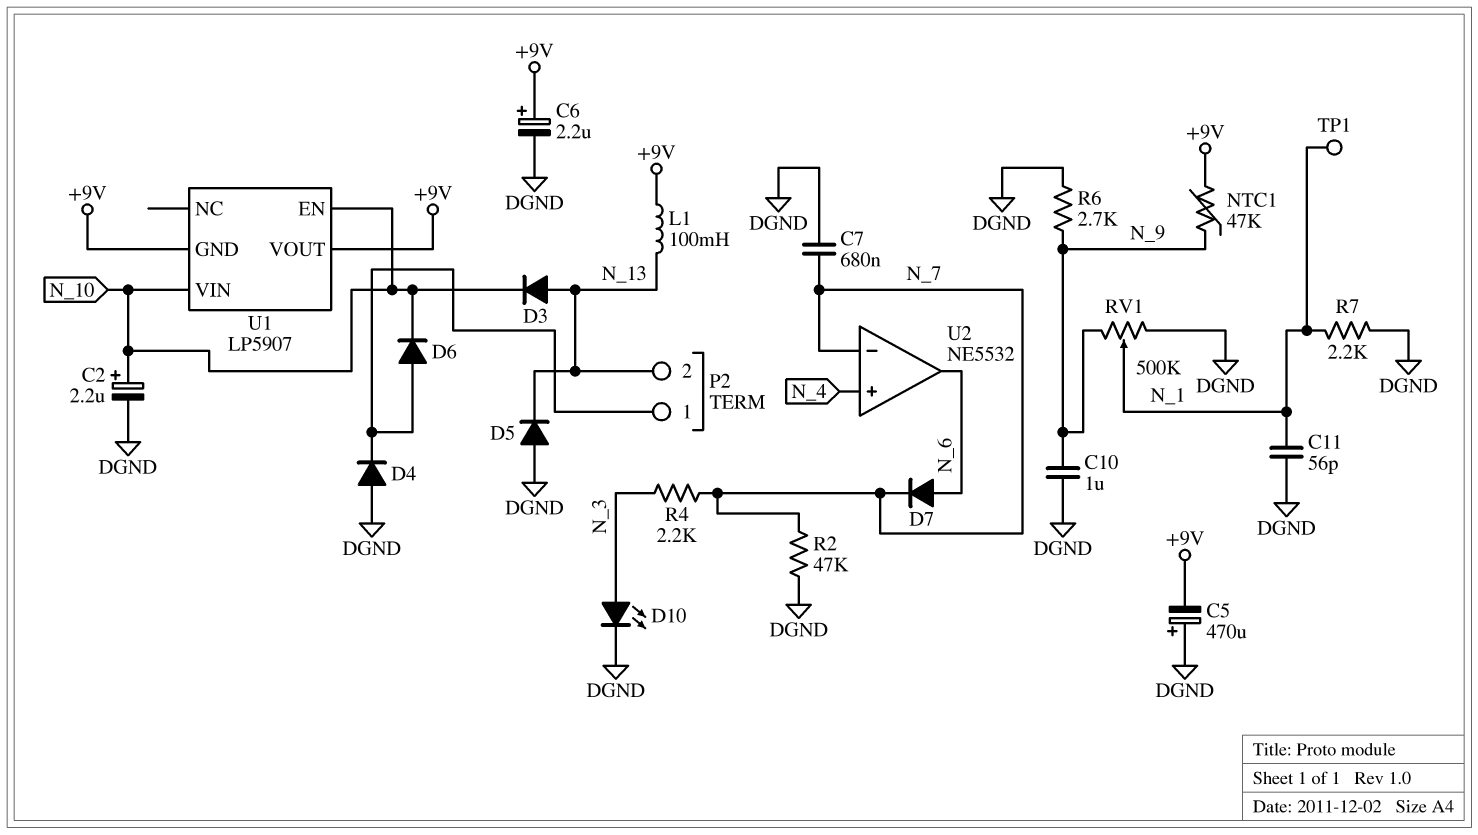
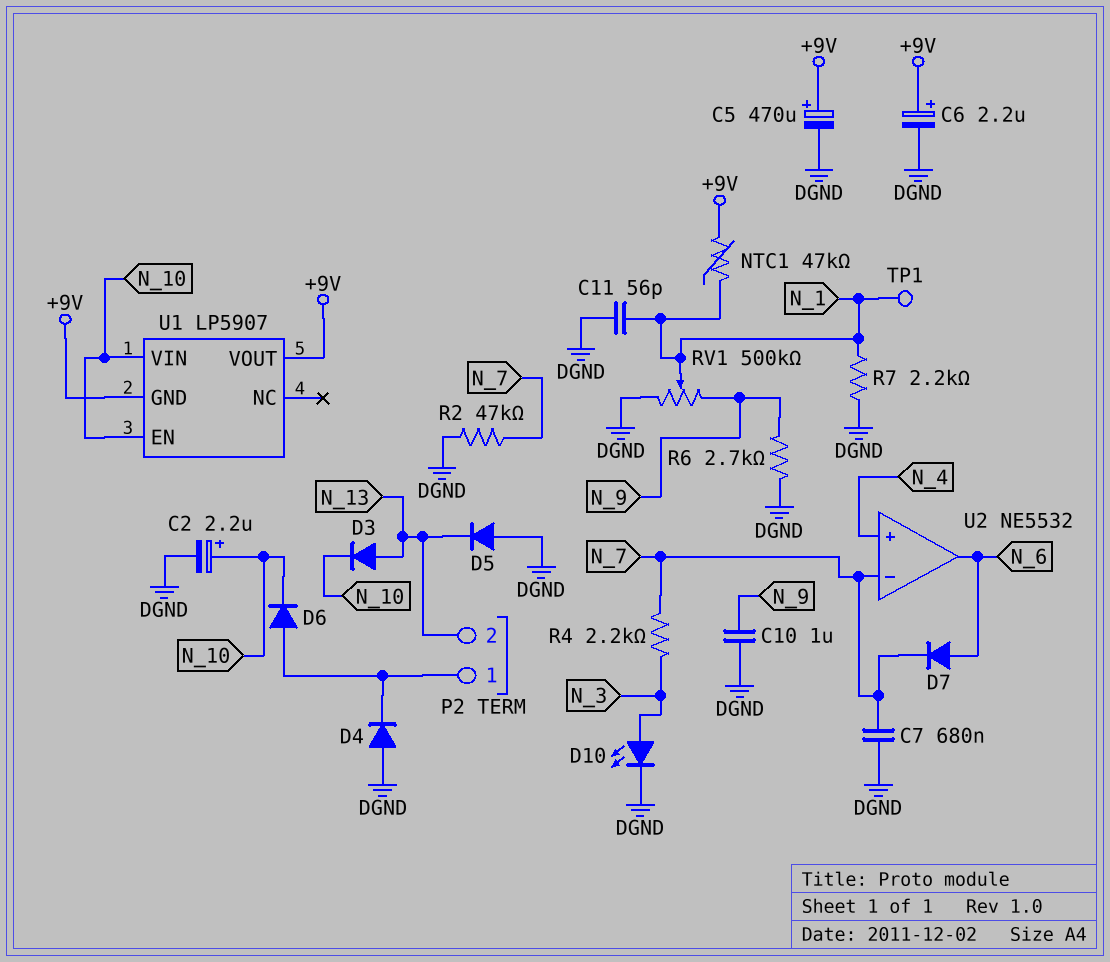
C5: 470uF (plus DGND, minus +9V) -> 470uF (plus +9V, minus DGND)
L1: 100mH (+9V, N_13) -> none
NTC1: 47k (+9V, N_9) -> 47k (+9V, N_1)

